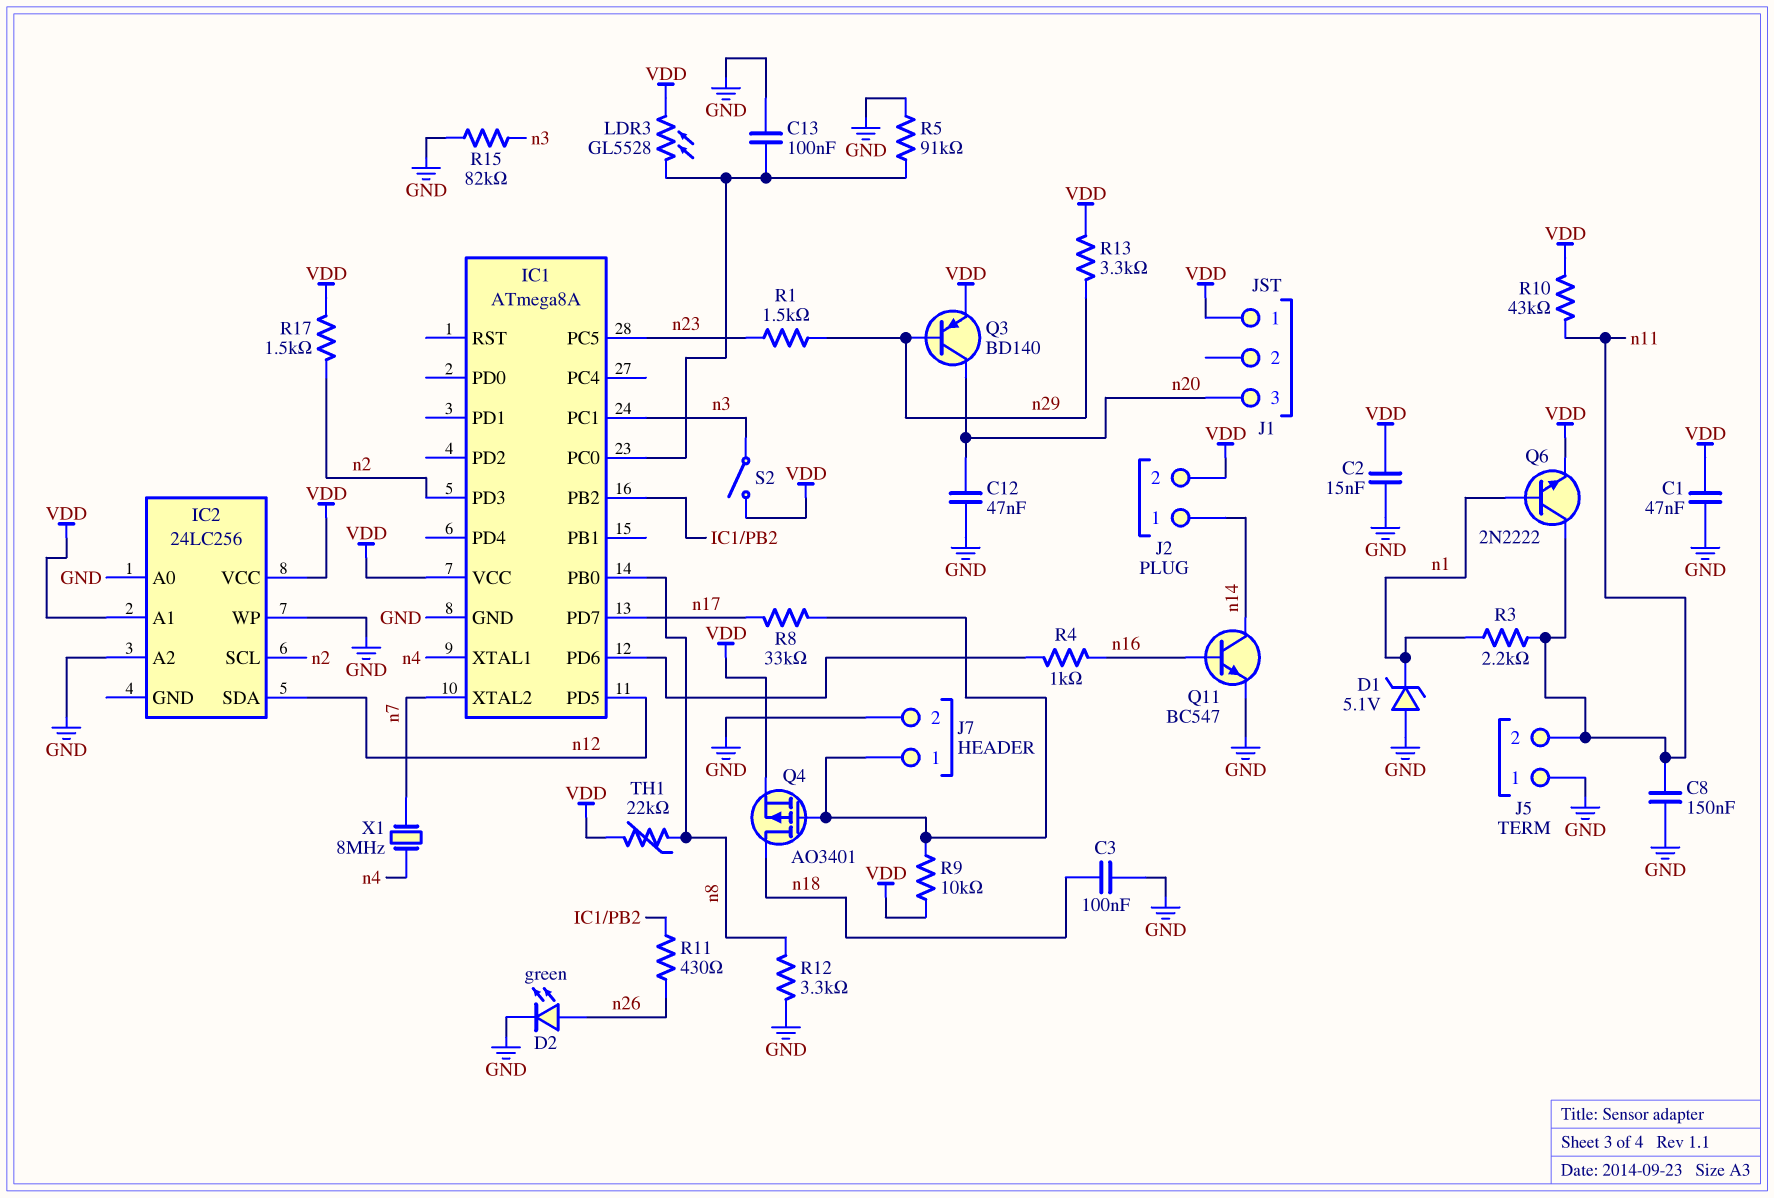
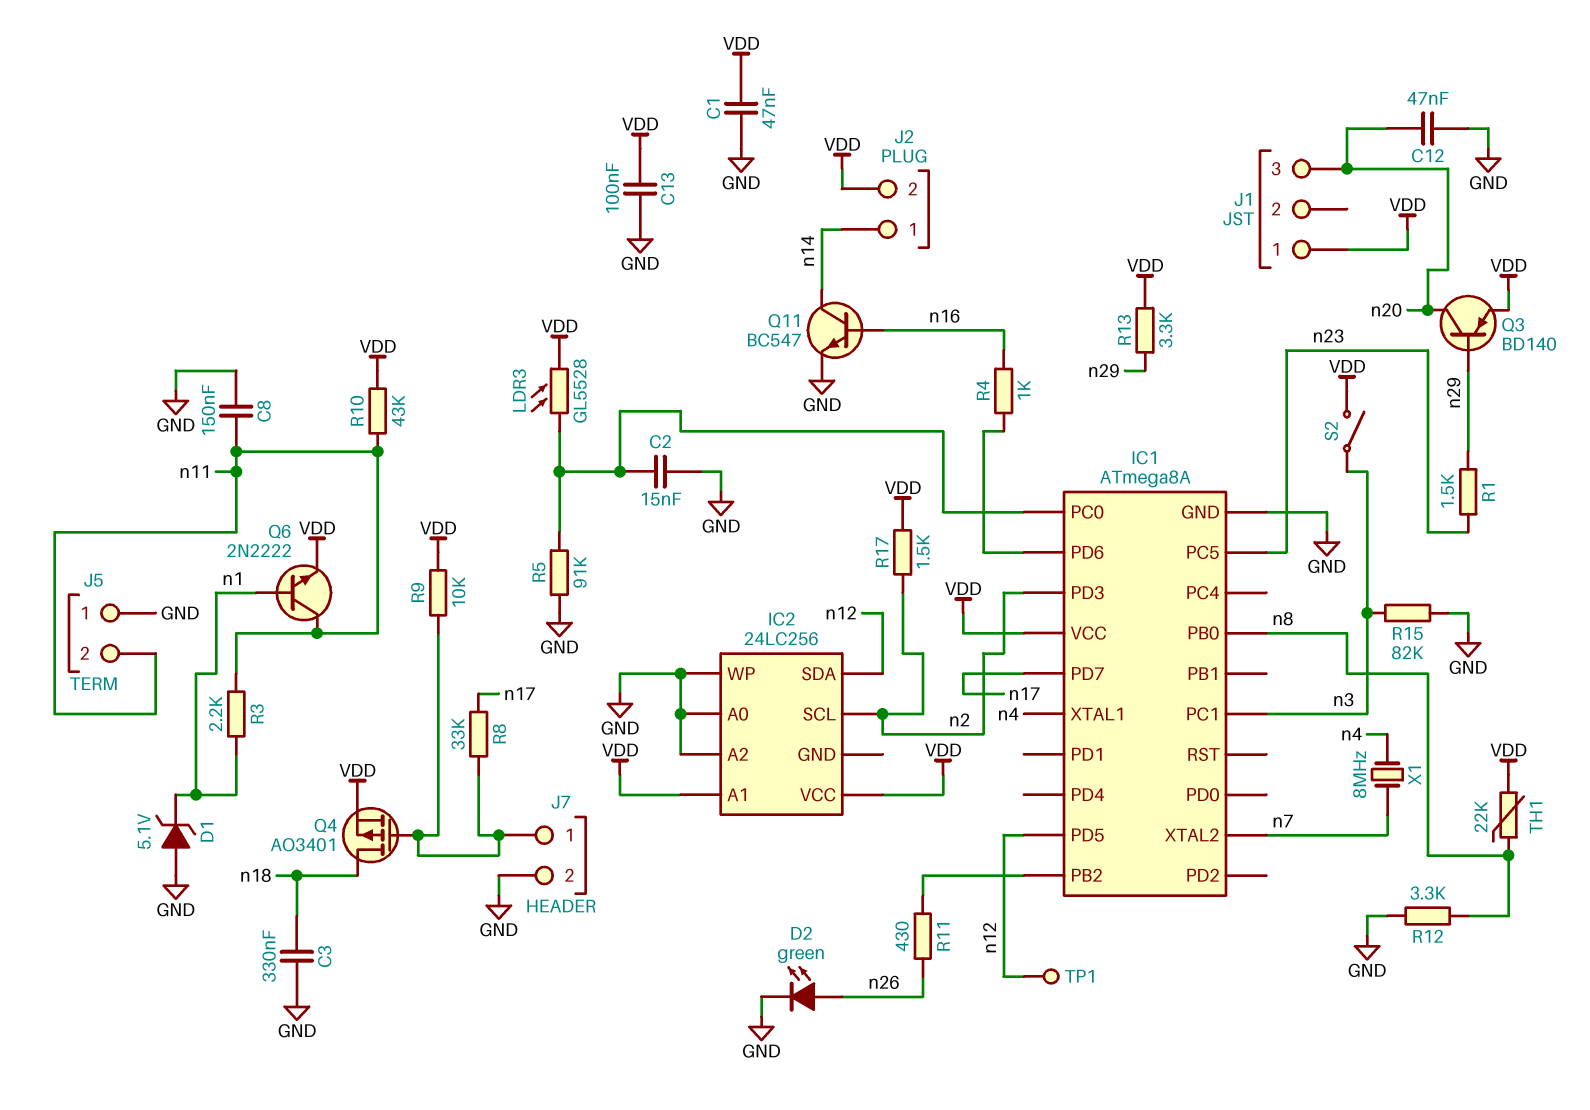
C2: 15nF (GND, VDD) -> 15nF (GND, IC1/PC0)
C3: 100nF (GND, n18) -> 330nF (GND, n18)
C13: 100nF (GND, IC1/PC0) -> 100nF (GND, VDD)
TP1: none -> test point (n12)

